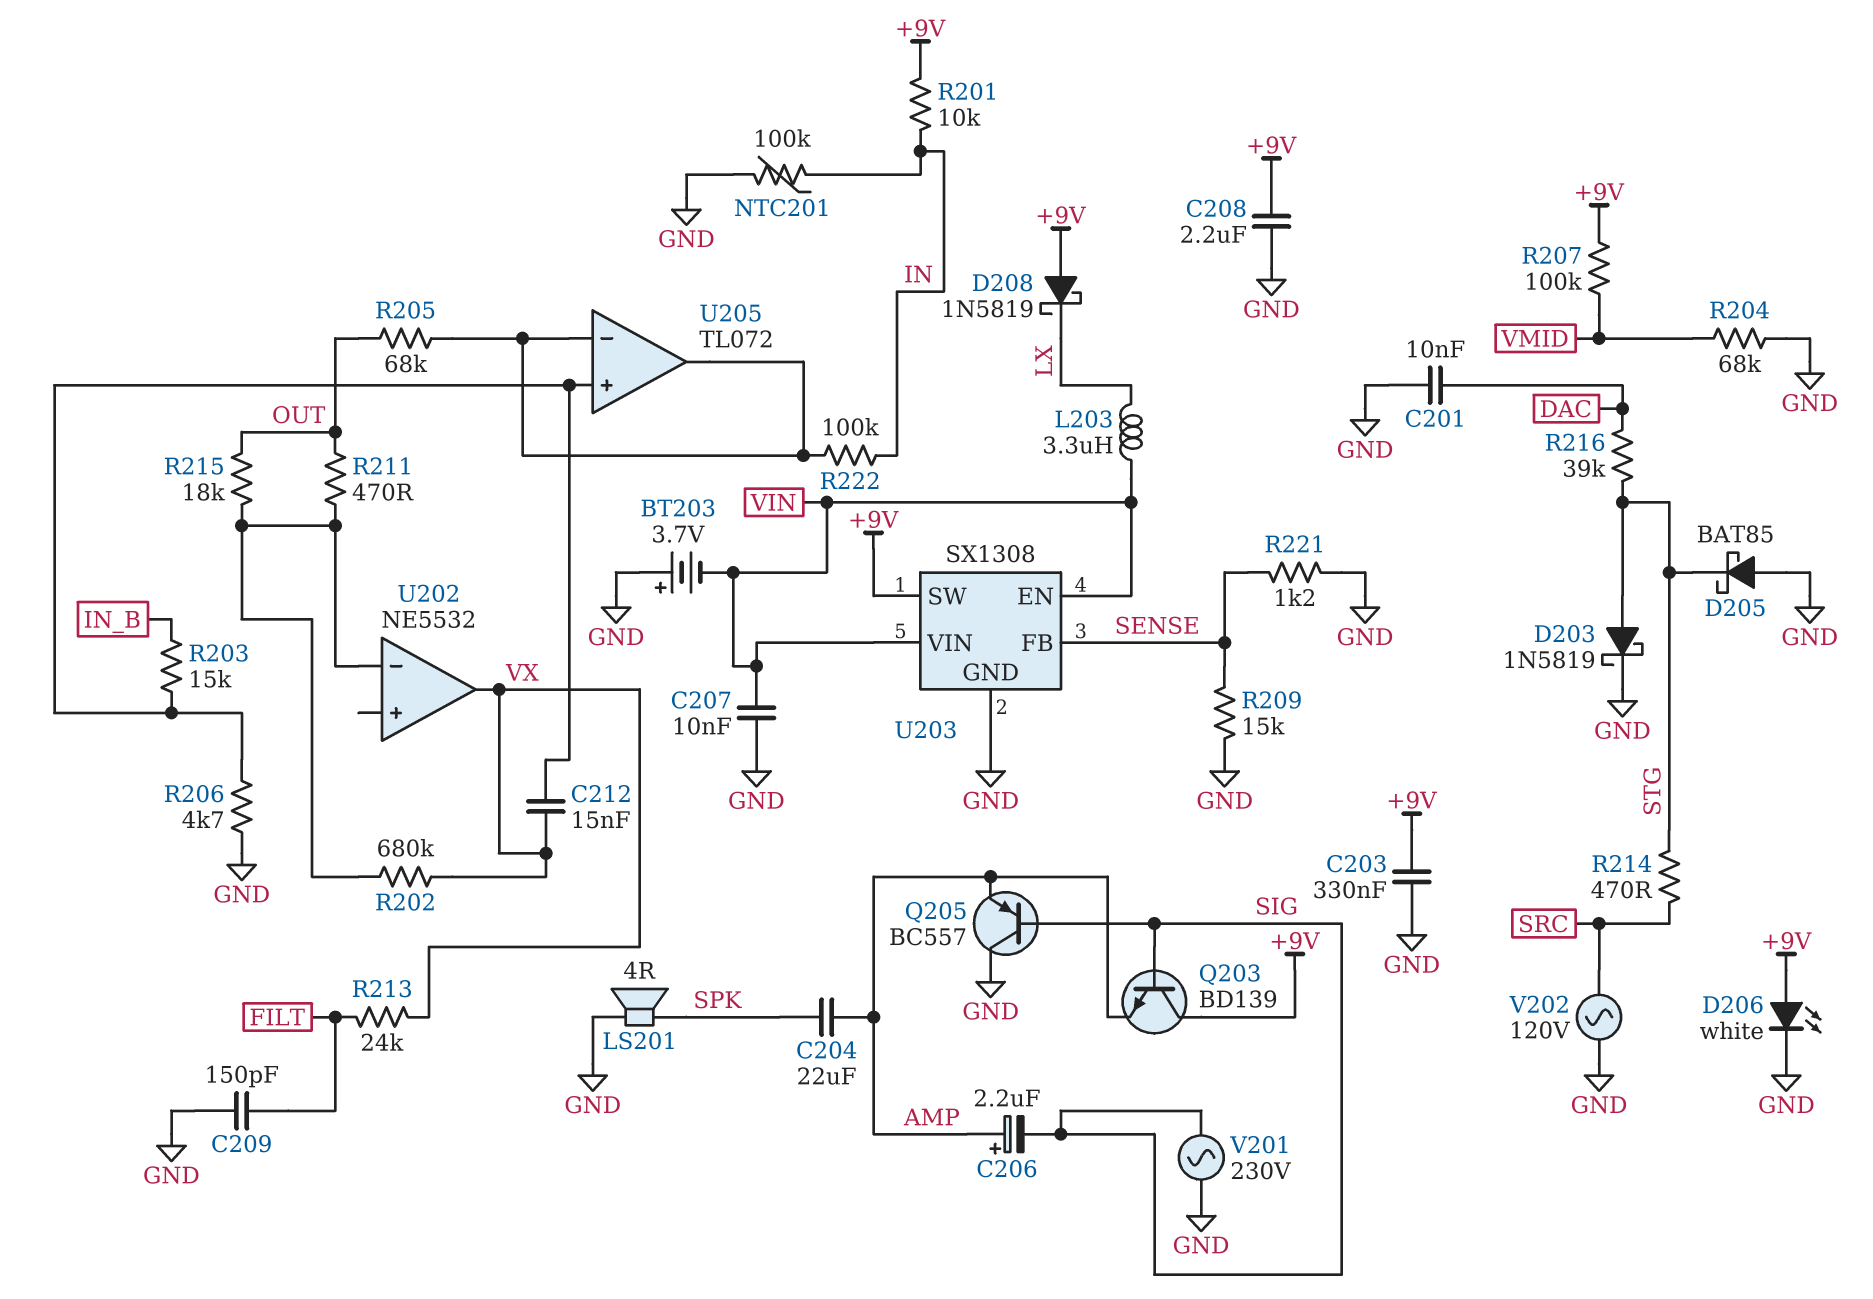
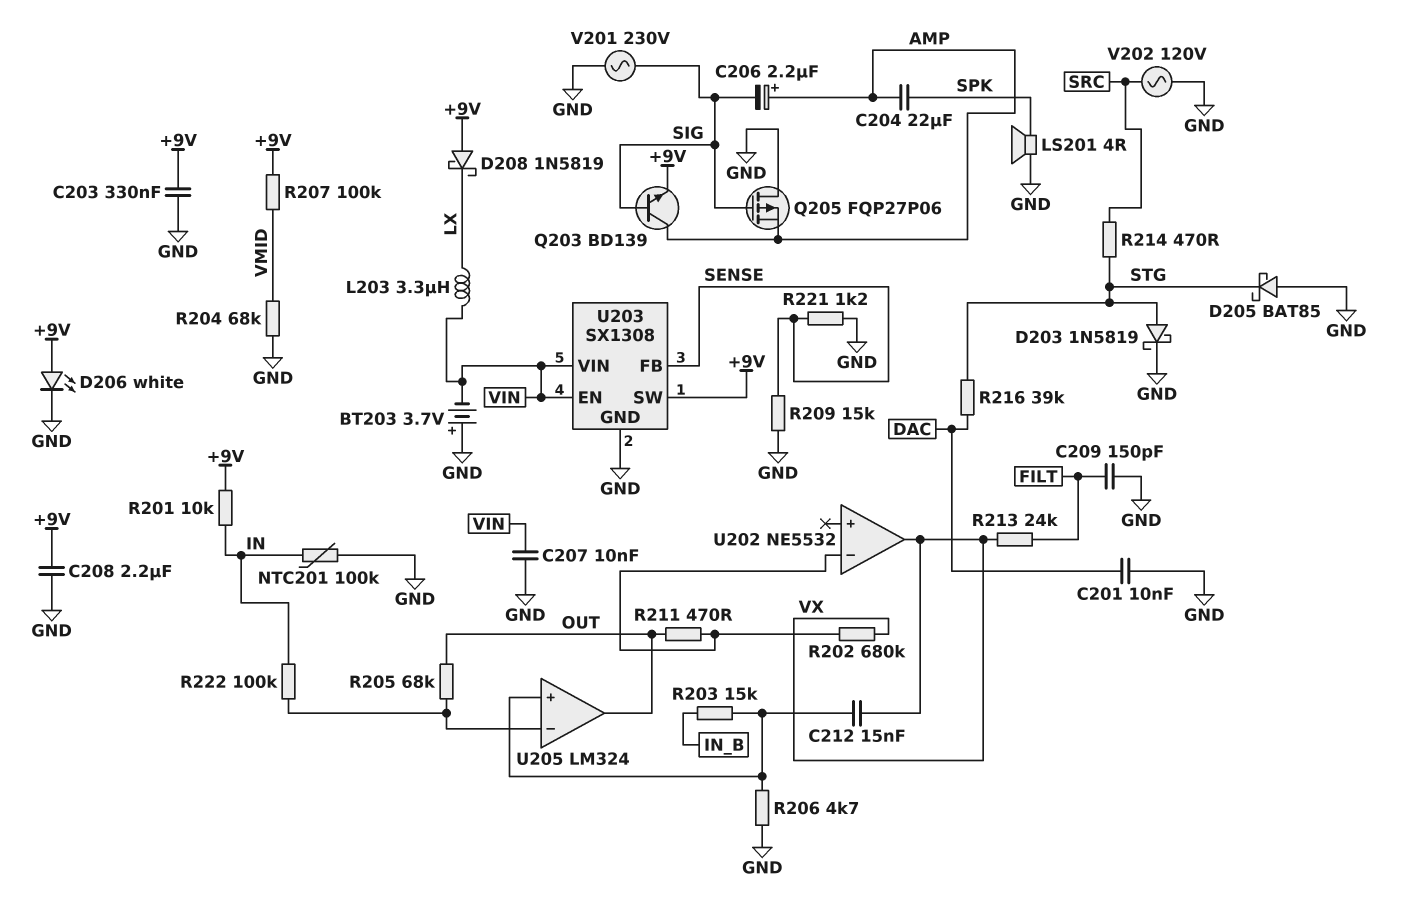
Q203: NPN BD139 (B SIG, C +9V, E AMP) -> NPN BD139 (B SIG, C AMP, E +9V)
Q205: PNP BC557 (B SIG, C GND, E AMP) -> PMOS FQP27P06 (G SIG, D GND, S AMP)
R215: 18k (OUT, U202/in-) -> none
U205: TL072 -> LM324
U205 pin out: U205/in- -> OUT

